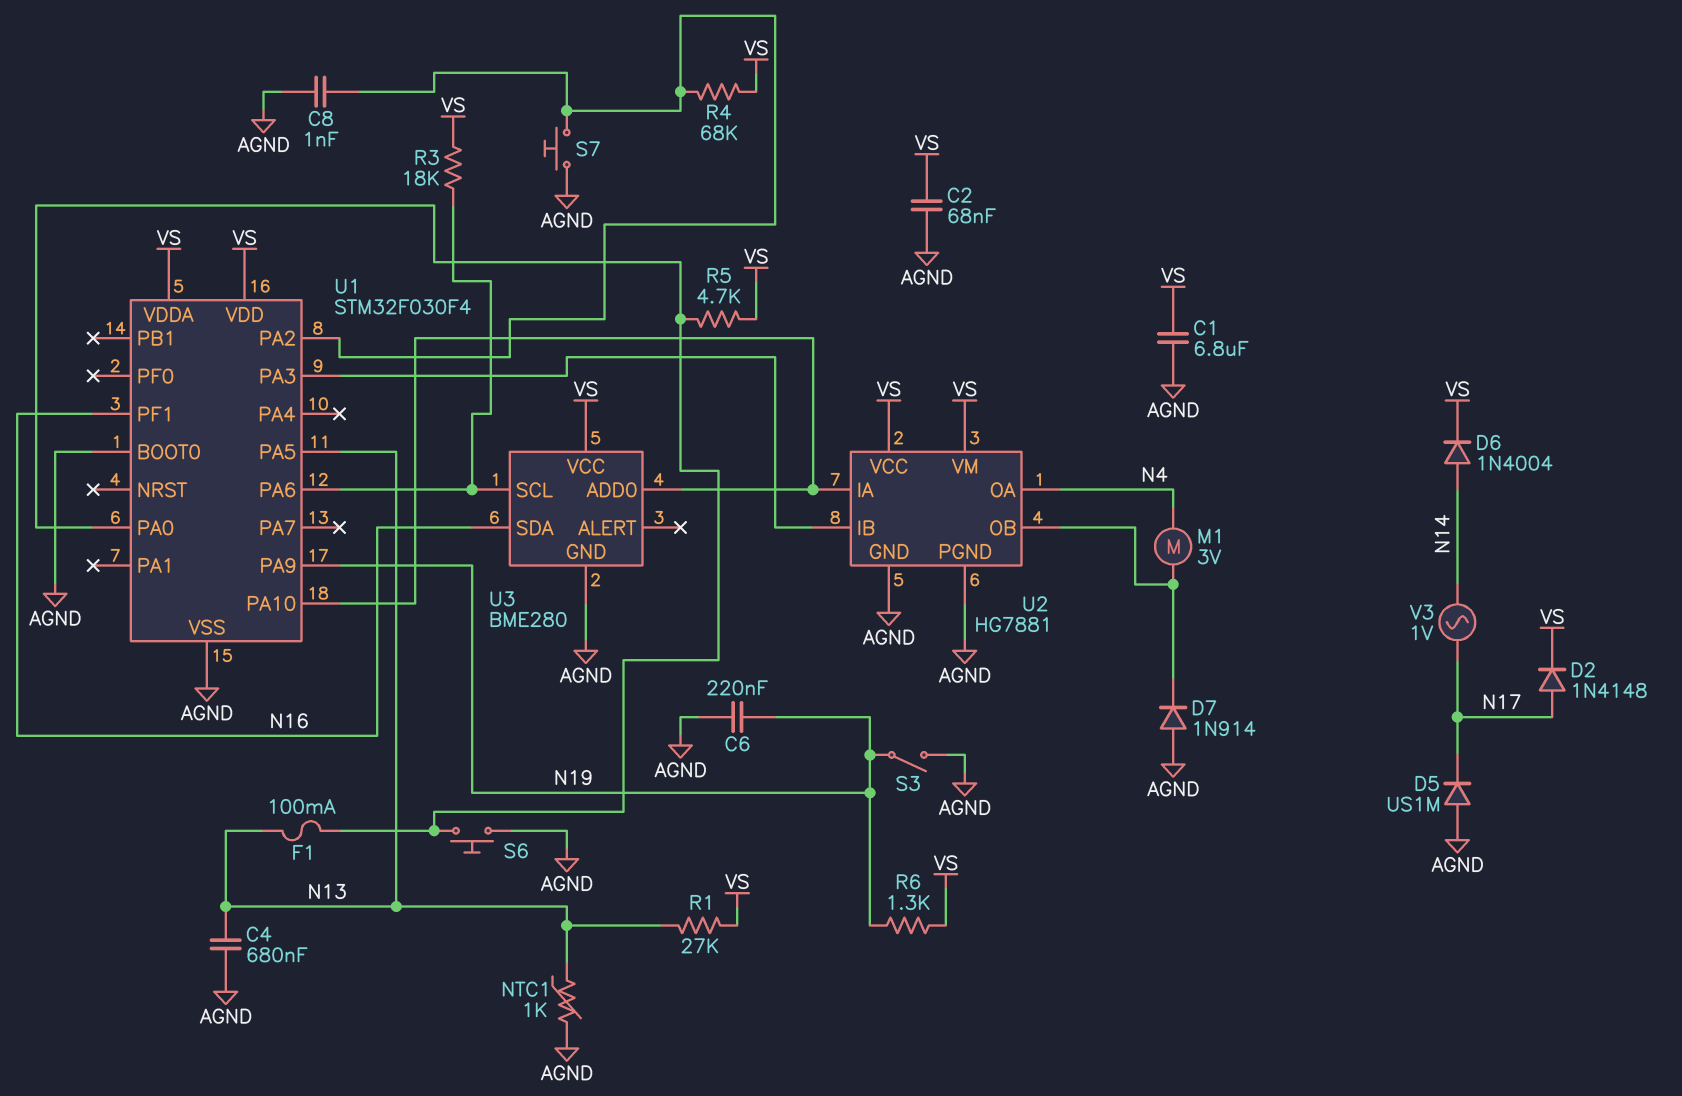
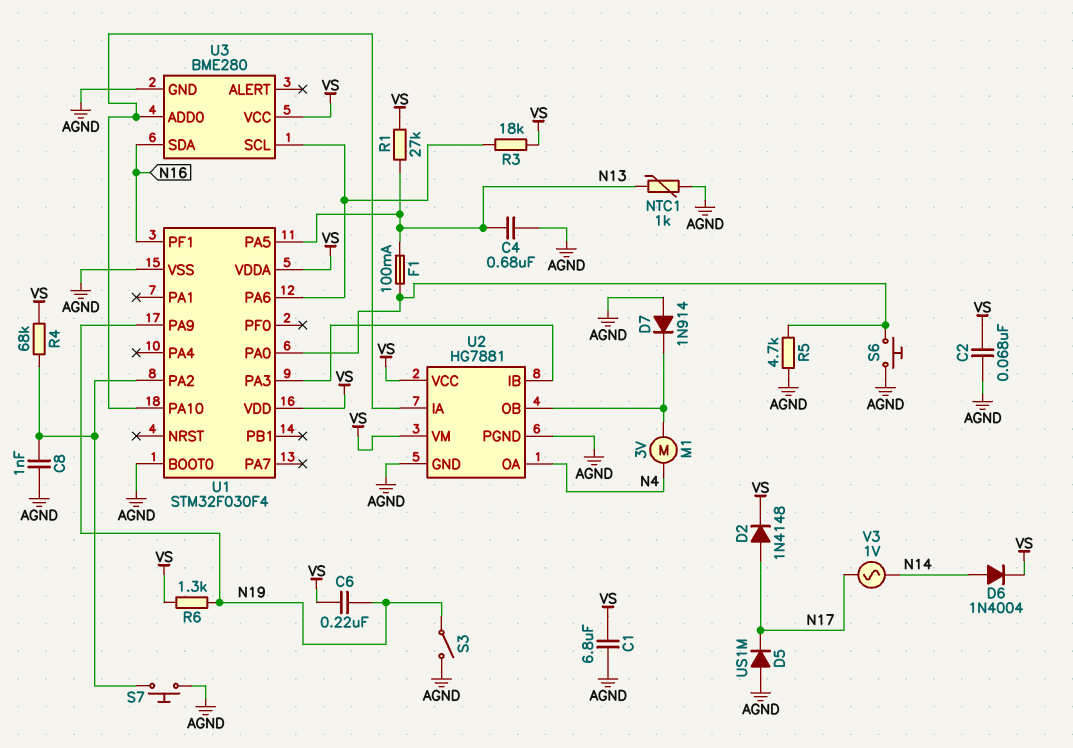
C6: 220nF (AGND, N19) -> 220nF (N19, VS)
R5: 4.7k (U1/PA0, VS) -> 4.7k (AGND, U1/PA0)

